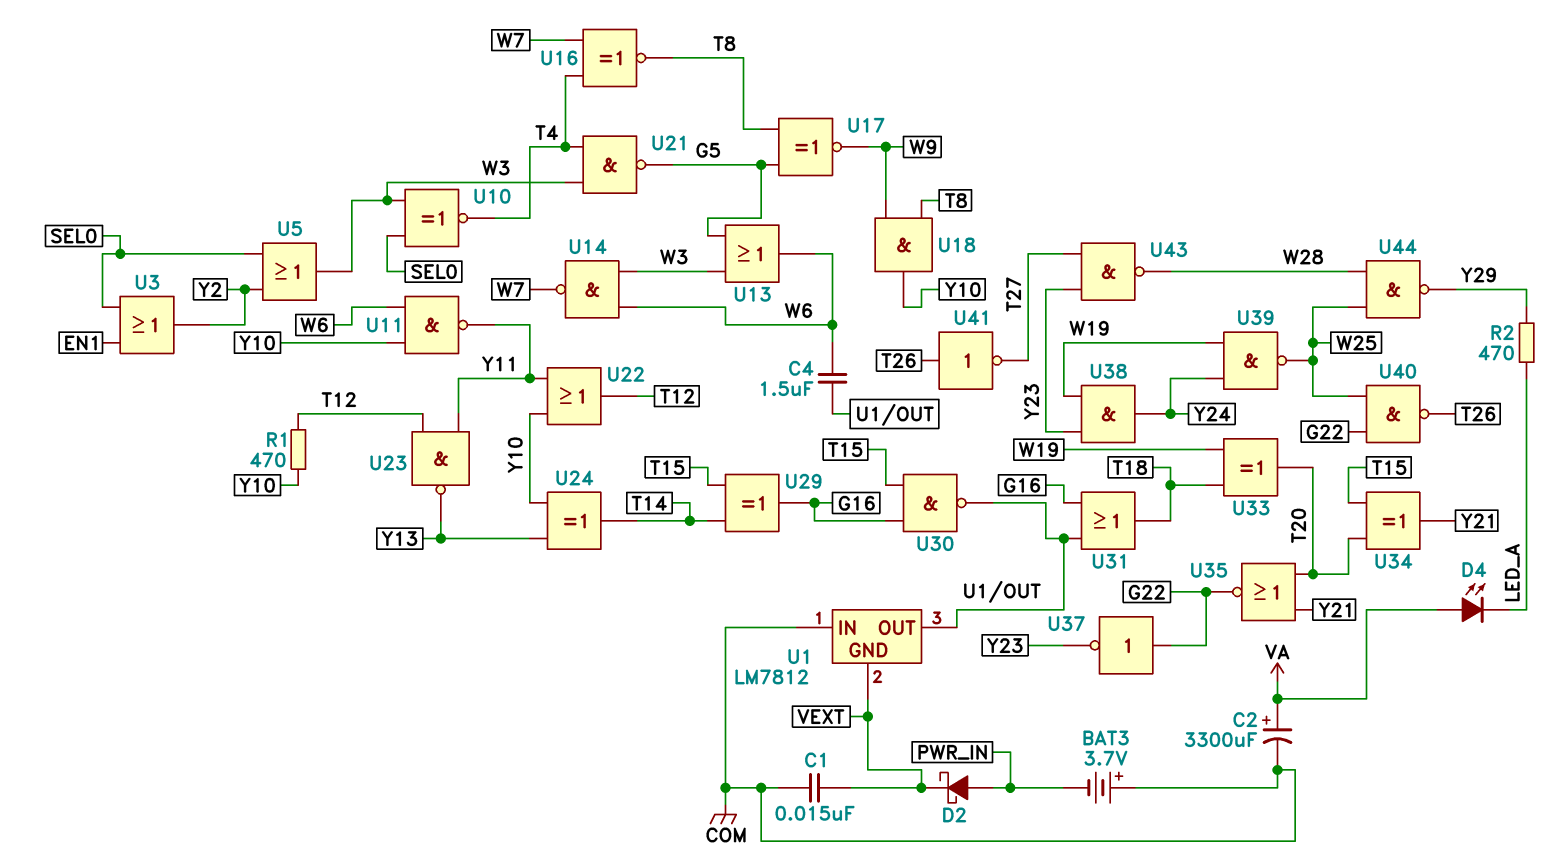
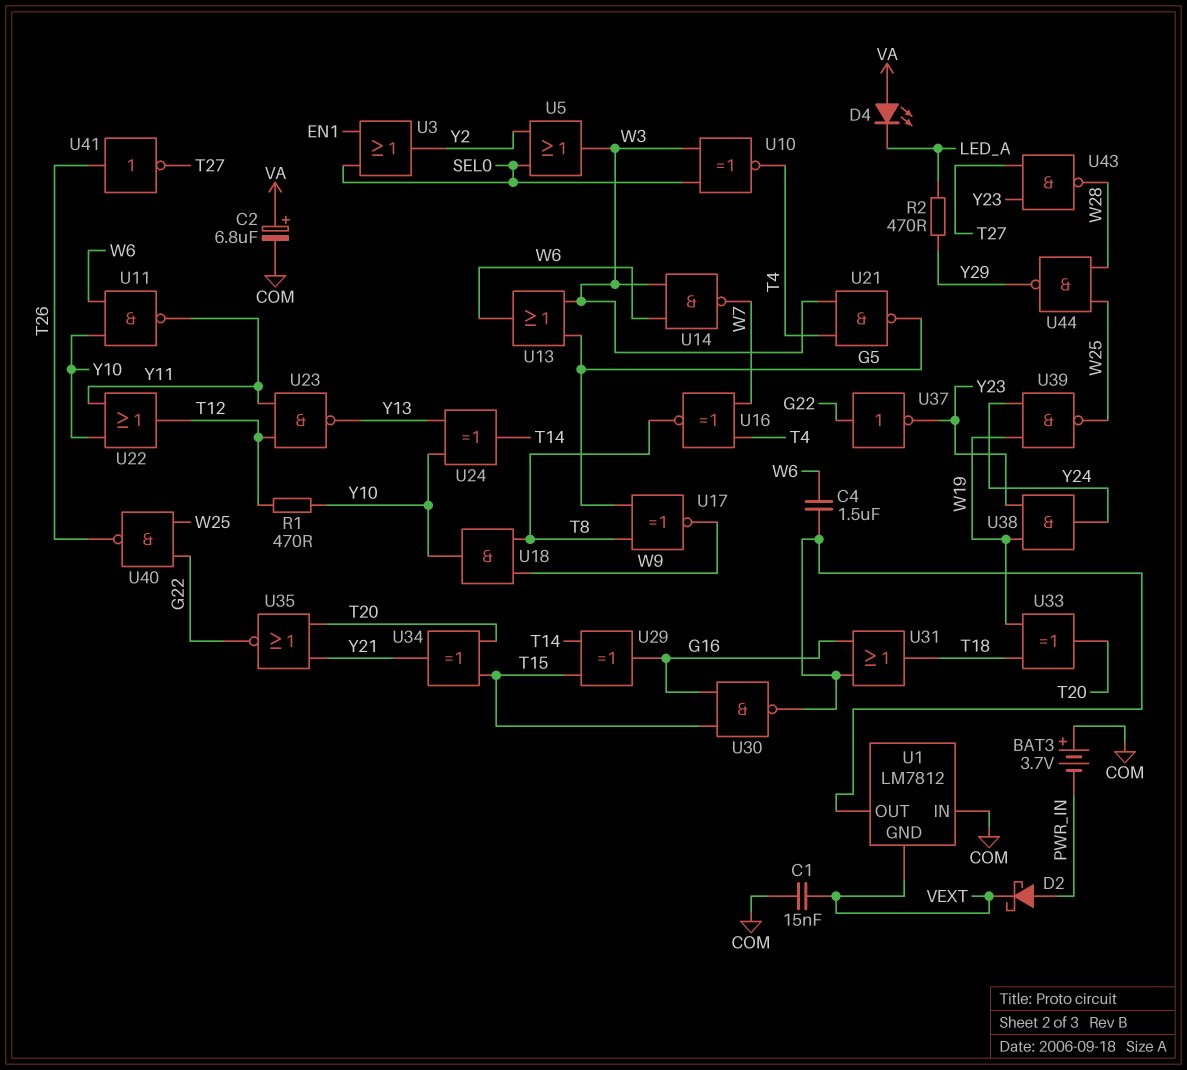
C2: 3300uF (plus VA, minus COM) -> 6.8uF (plus VA, minus COM)

